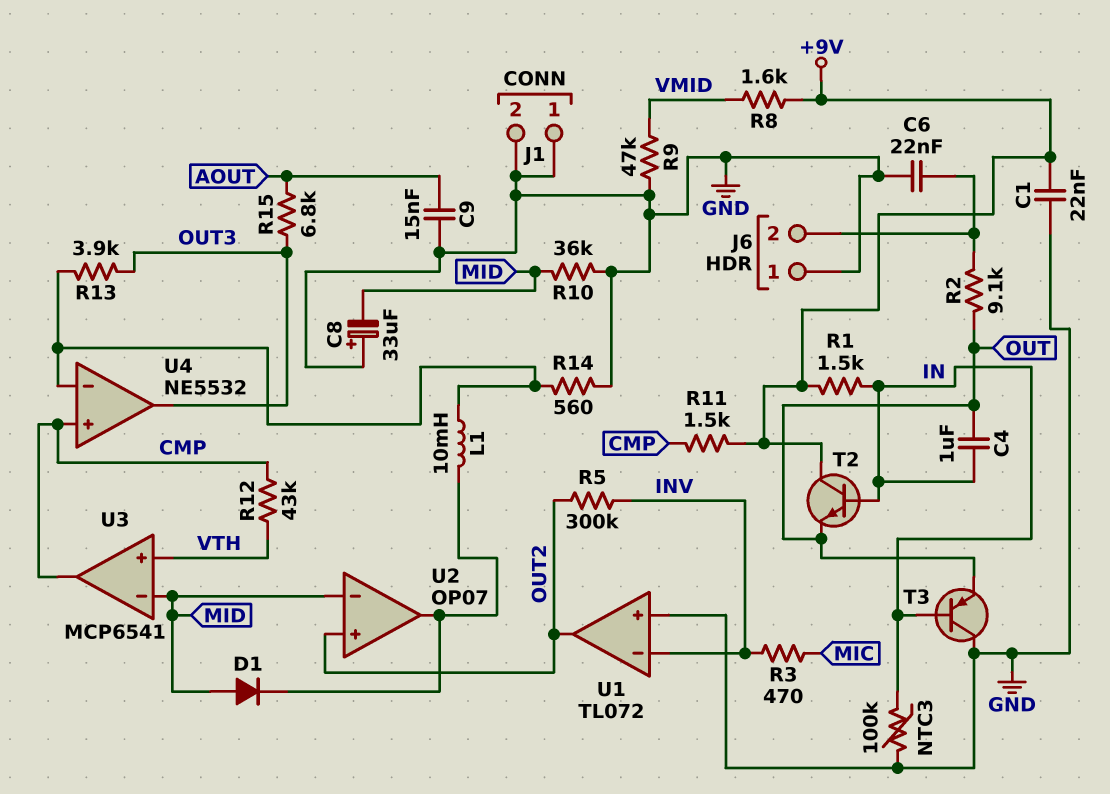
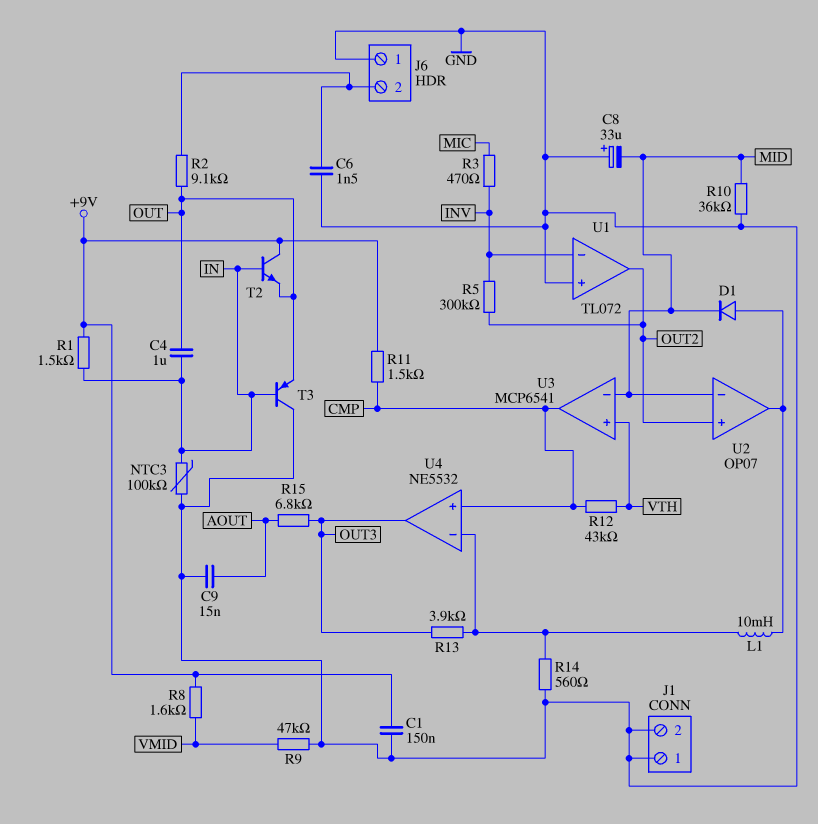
C1: 22nF (+9V, GND) -> 150nF (+9V, GND)
C6: 22nF (GND, J6/2) -> 1.5nF (GND, J6/2)
D1: diode (A MID, K U2/out) -> diode (A U2/out, K MID)

